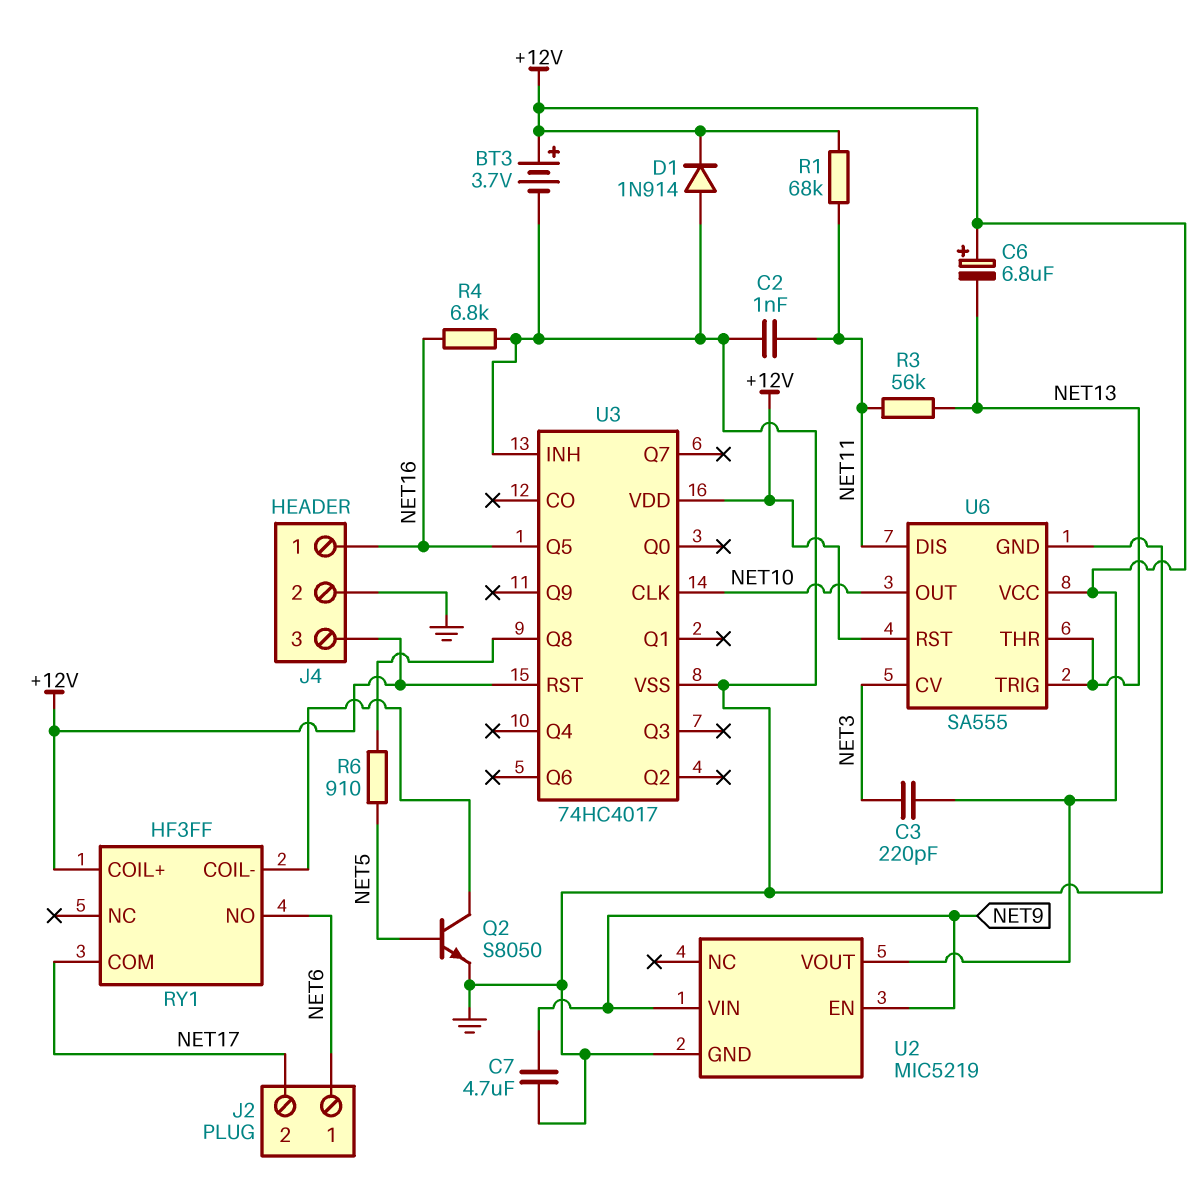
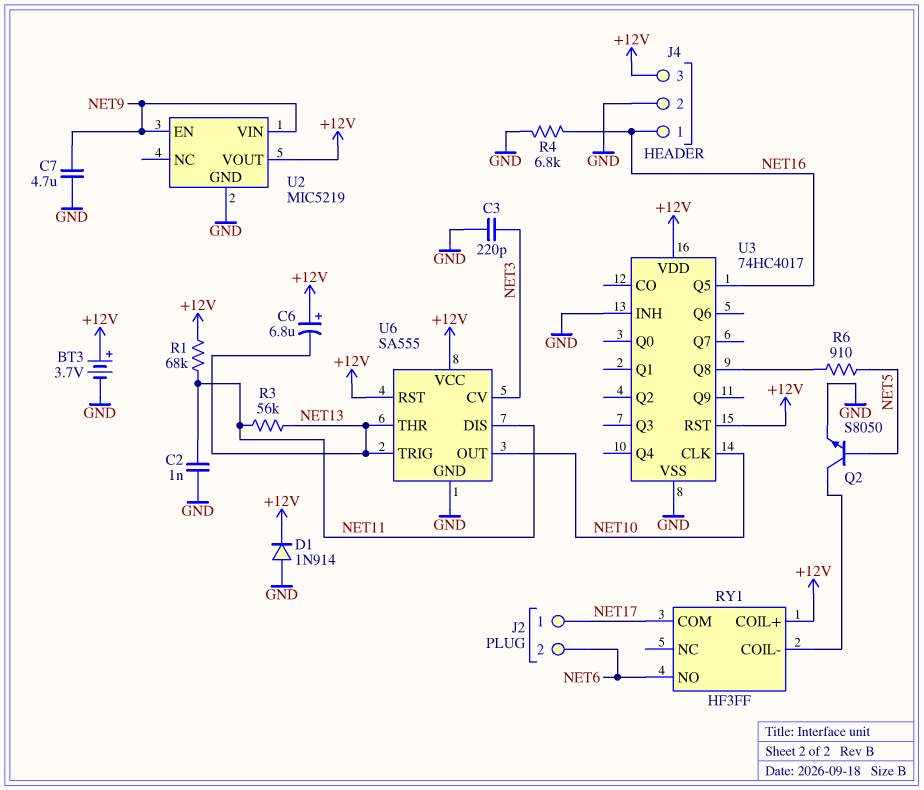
C3: 220pF (+12V, NET3) -> 220pF (GND, NET3)
J2 pin 1: NET6 -> NET17
J2 pin 2: NET17 -> NET6

